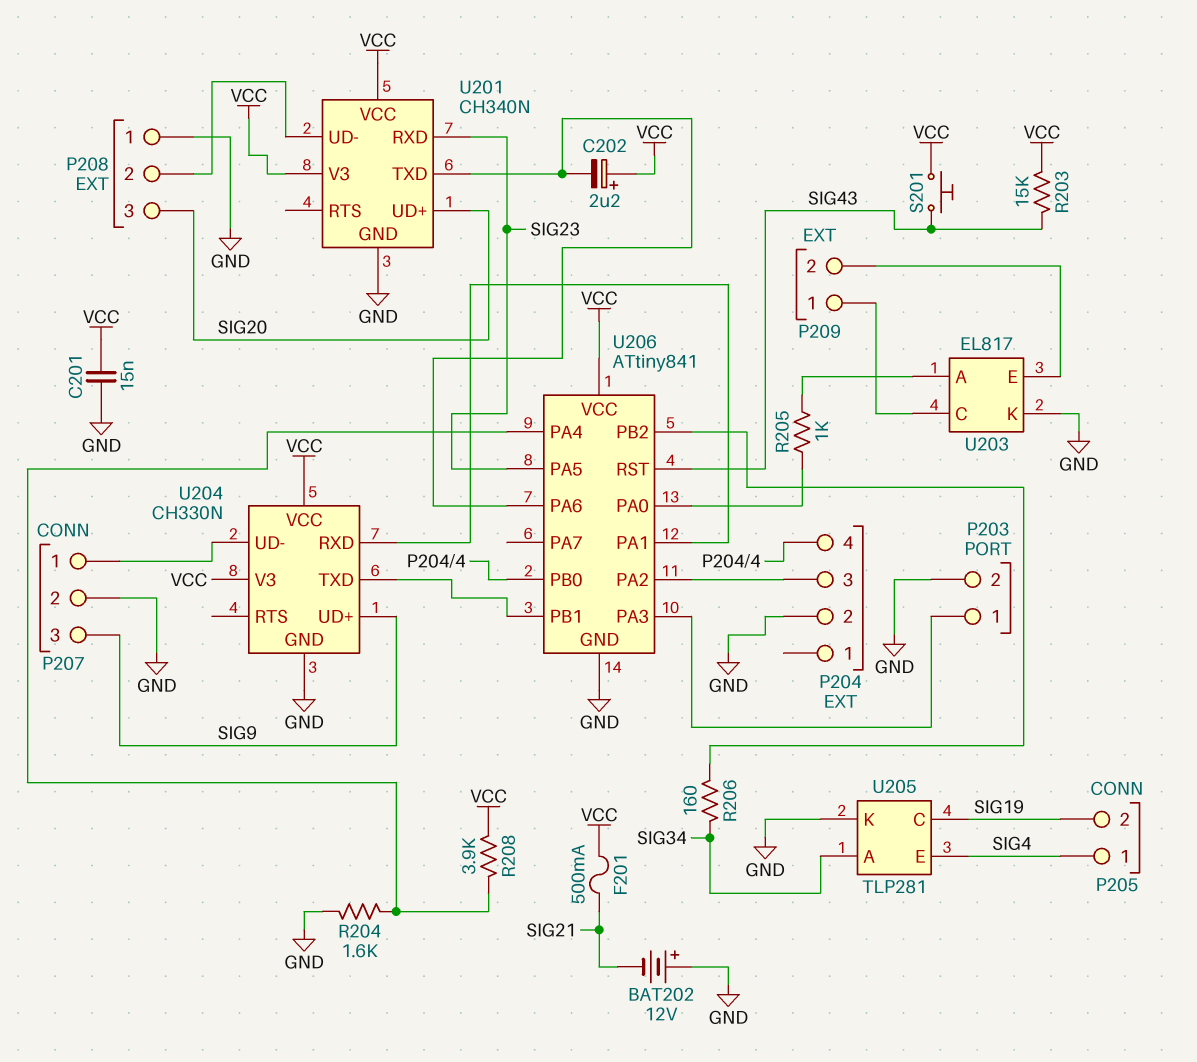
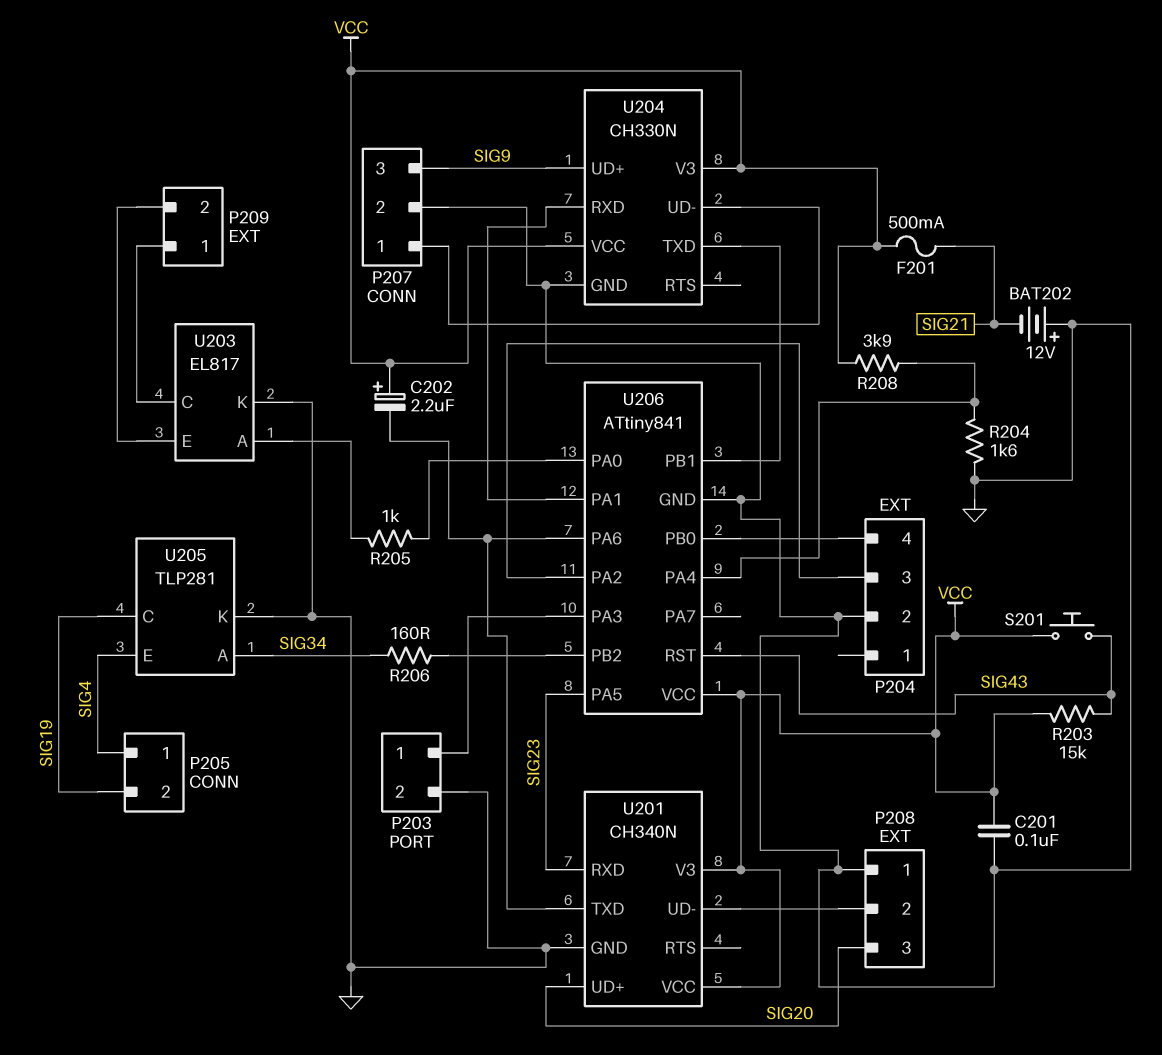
C201: 15nF (GND, VCC) -> 100nF (GND, VCC)

